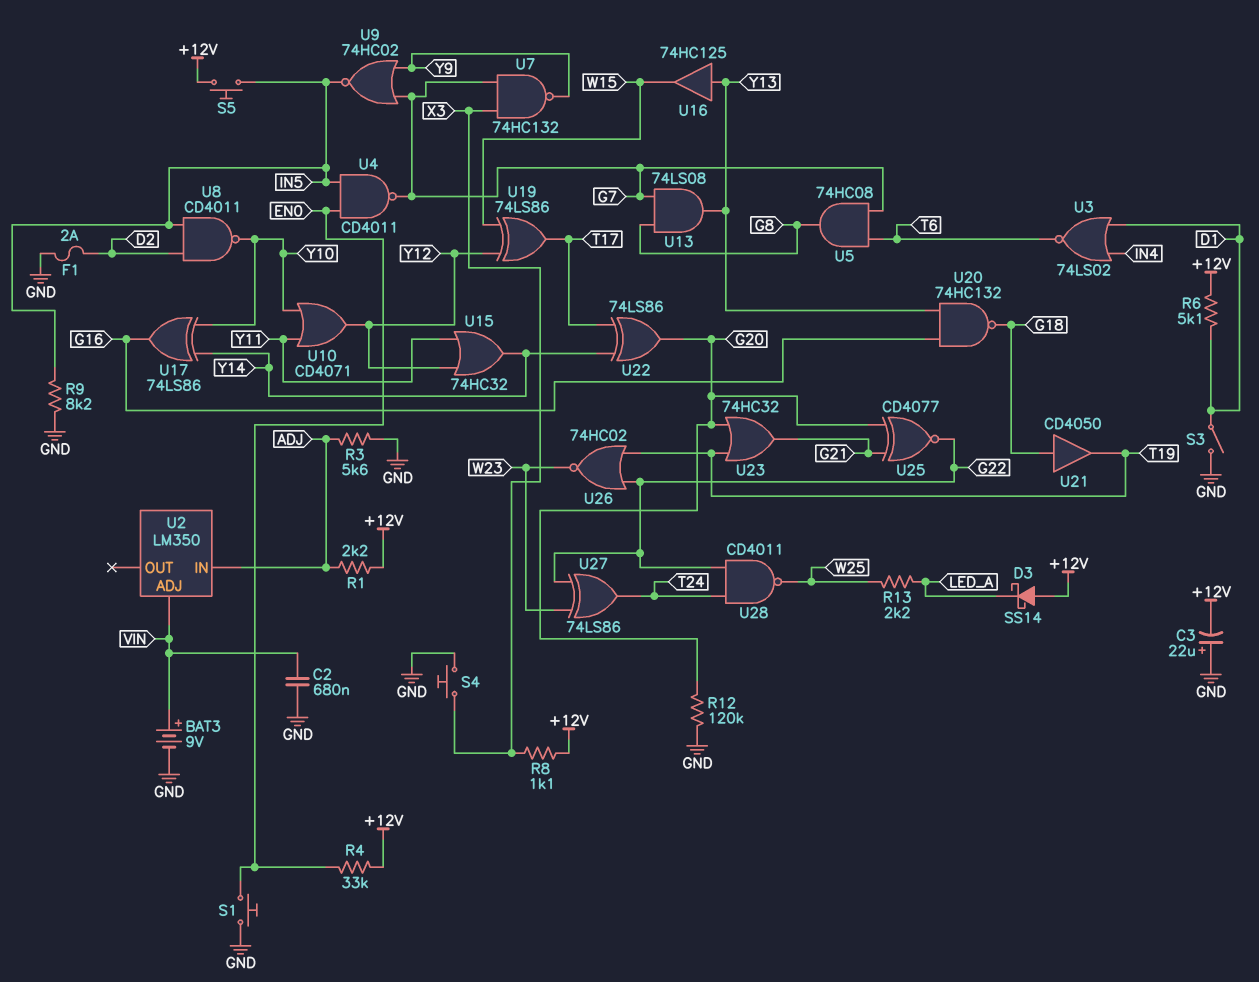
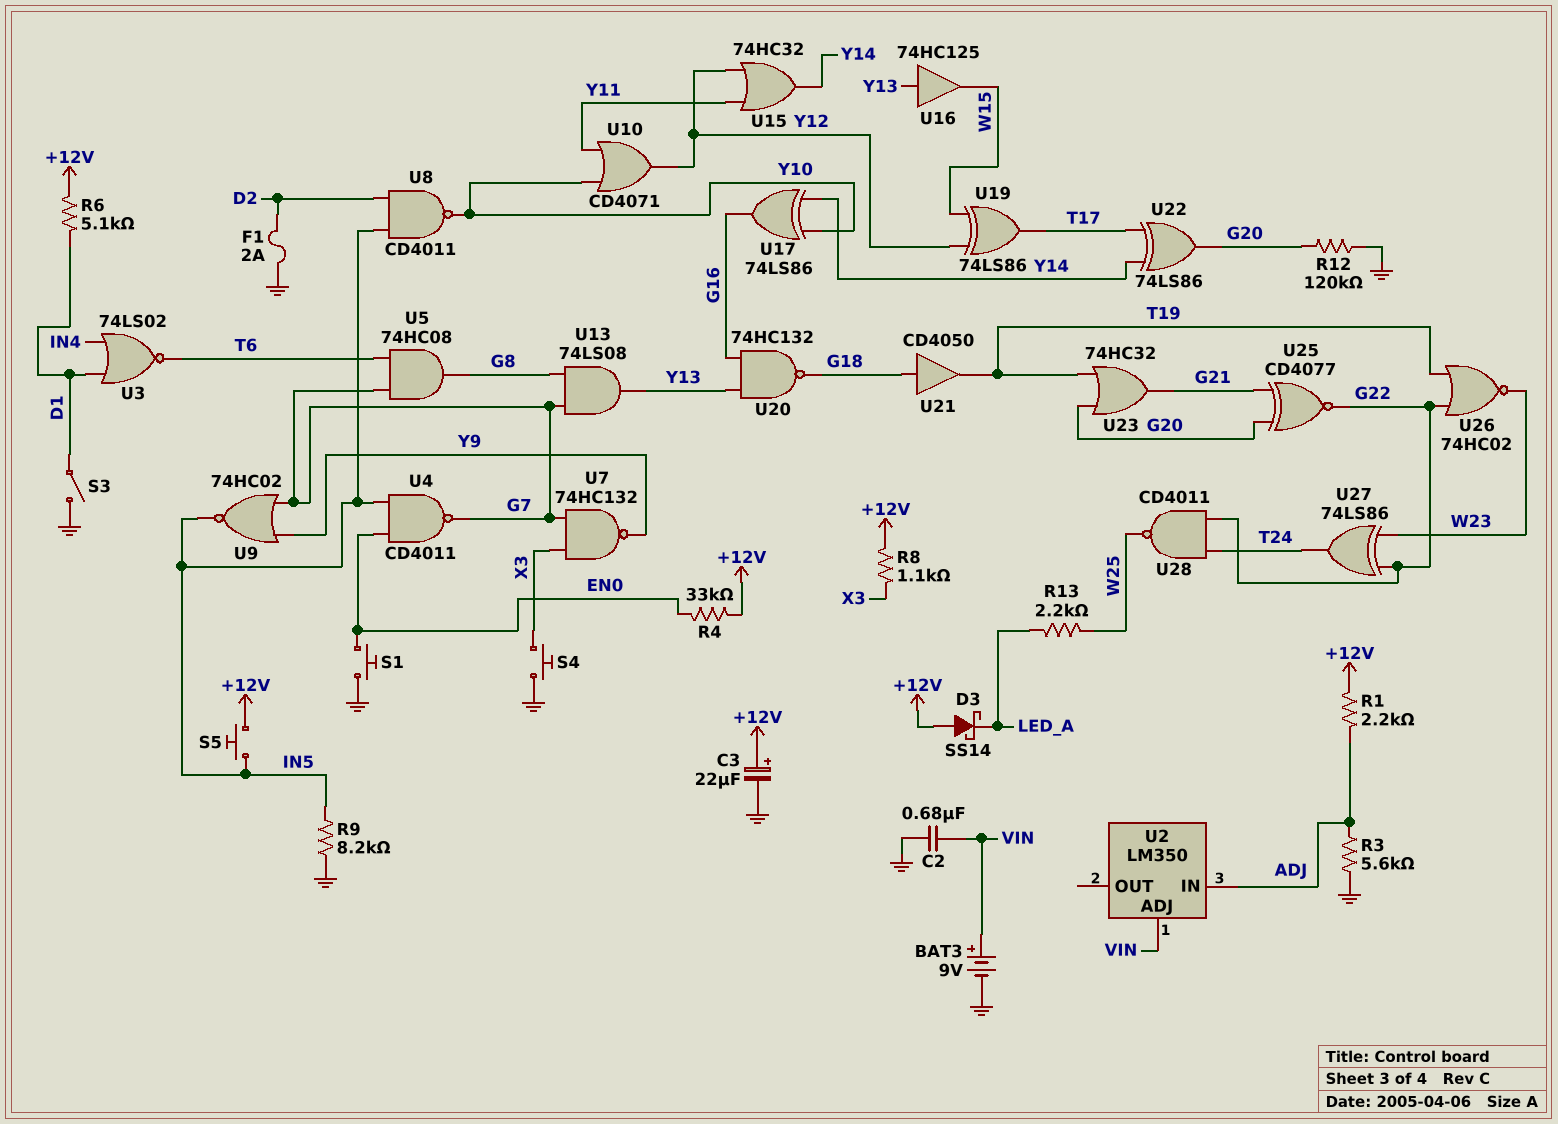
C3: 22uF (plus GND, minus +12V) -> 22uF (plus +12V, minus GND)

